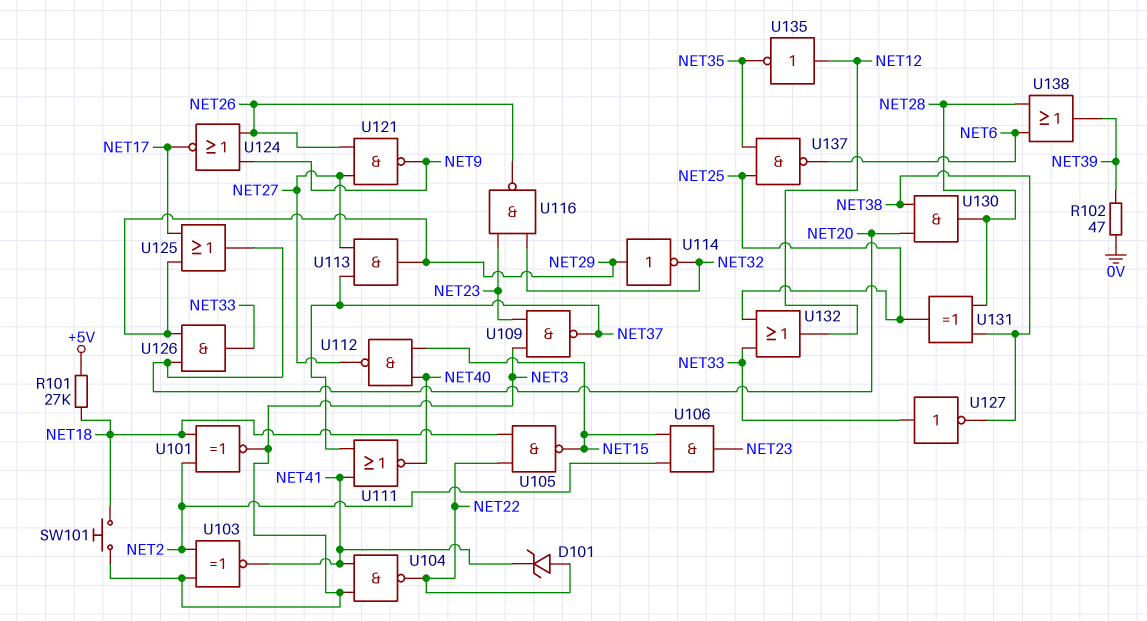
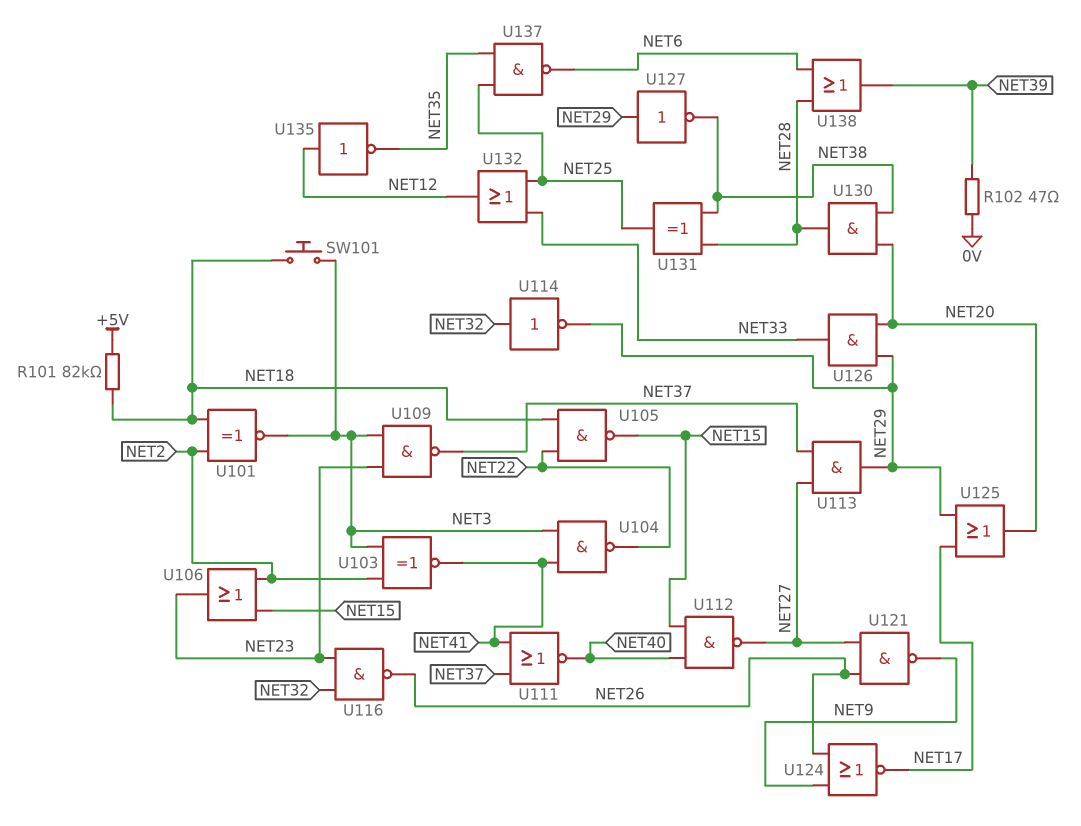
D101: zener (A NET22, K NET41) -> none
R101: 27k (+5V, NET18) -> 82k (+5V, NET18)
U106: AND (in NET2, in NET15, out NET23) -> OR (in NET2, in NET15, out NET23)
U114: NOT (in NET29, out NET32) -> NOT (in NET32, out NET29)
U127: NOT (in NET33, out NET38) -> NOT (in NET29, out NET38)

